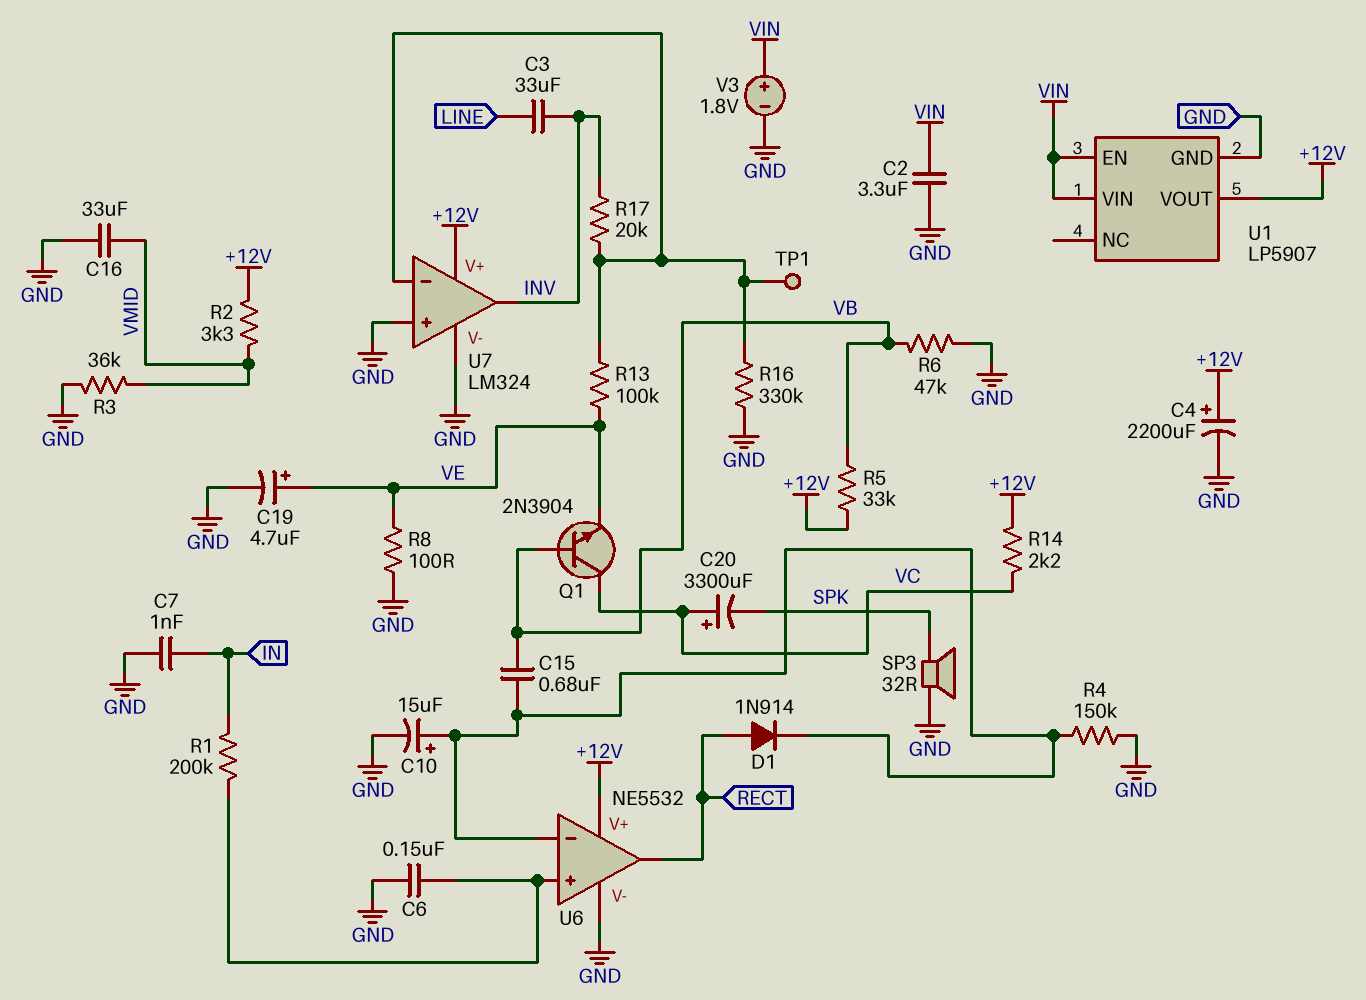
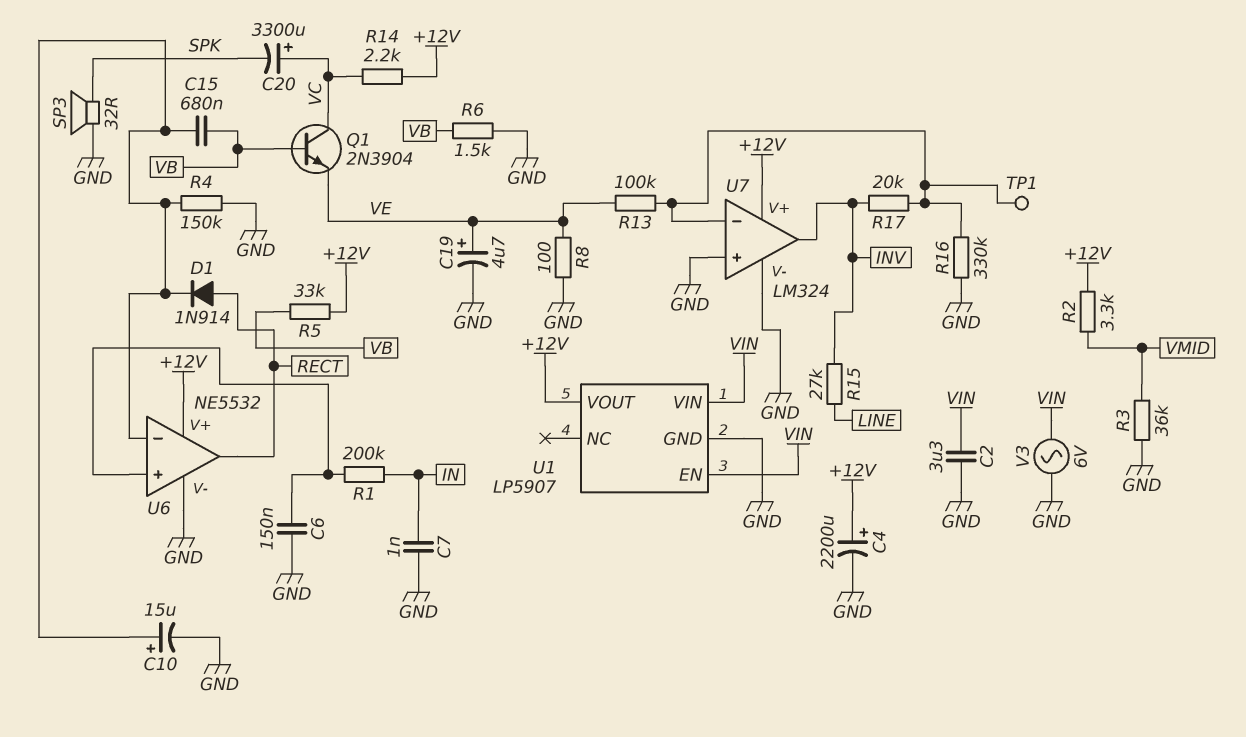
C3: 33uF (INV, LINE) -> none
C16: 33uF (GND, VMID) -> none
R6: 47k (GND, VB) -> 1.5k (GND, VB)
R15: none -> 27k (INV, LINE)
V3: 1.8V (plus VIN, minus GND) -> AC 6V (GND, VIN)

